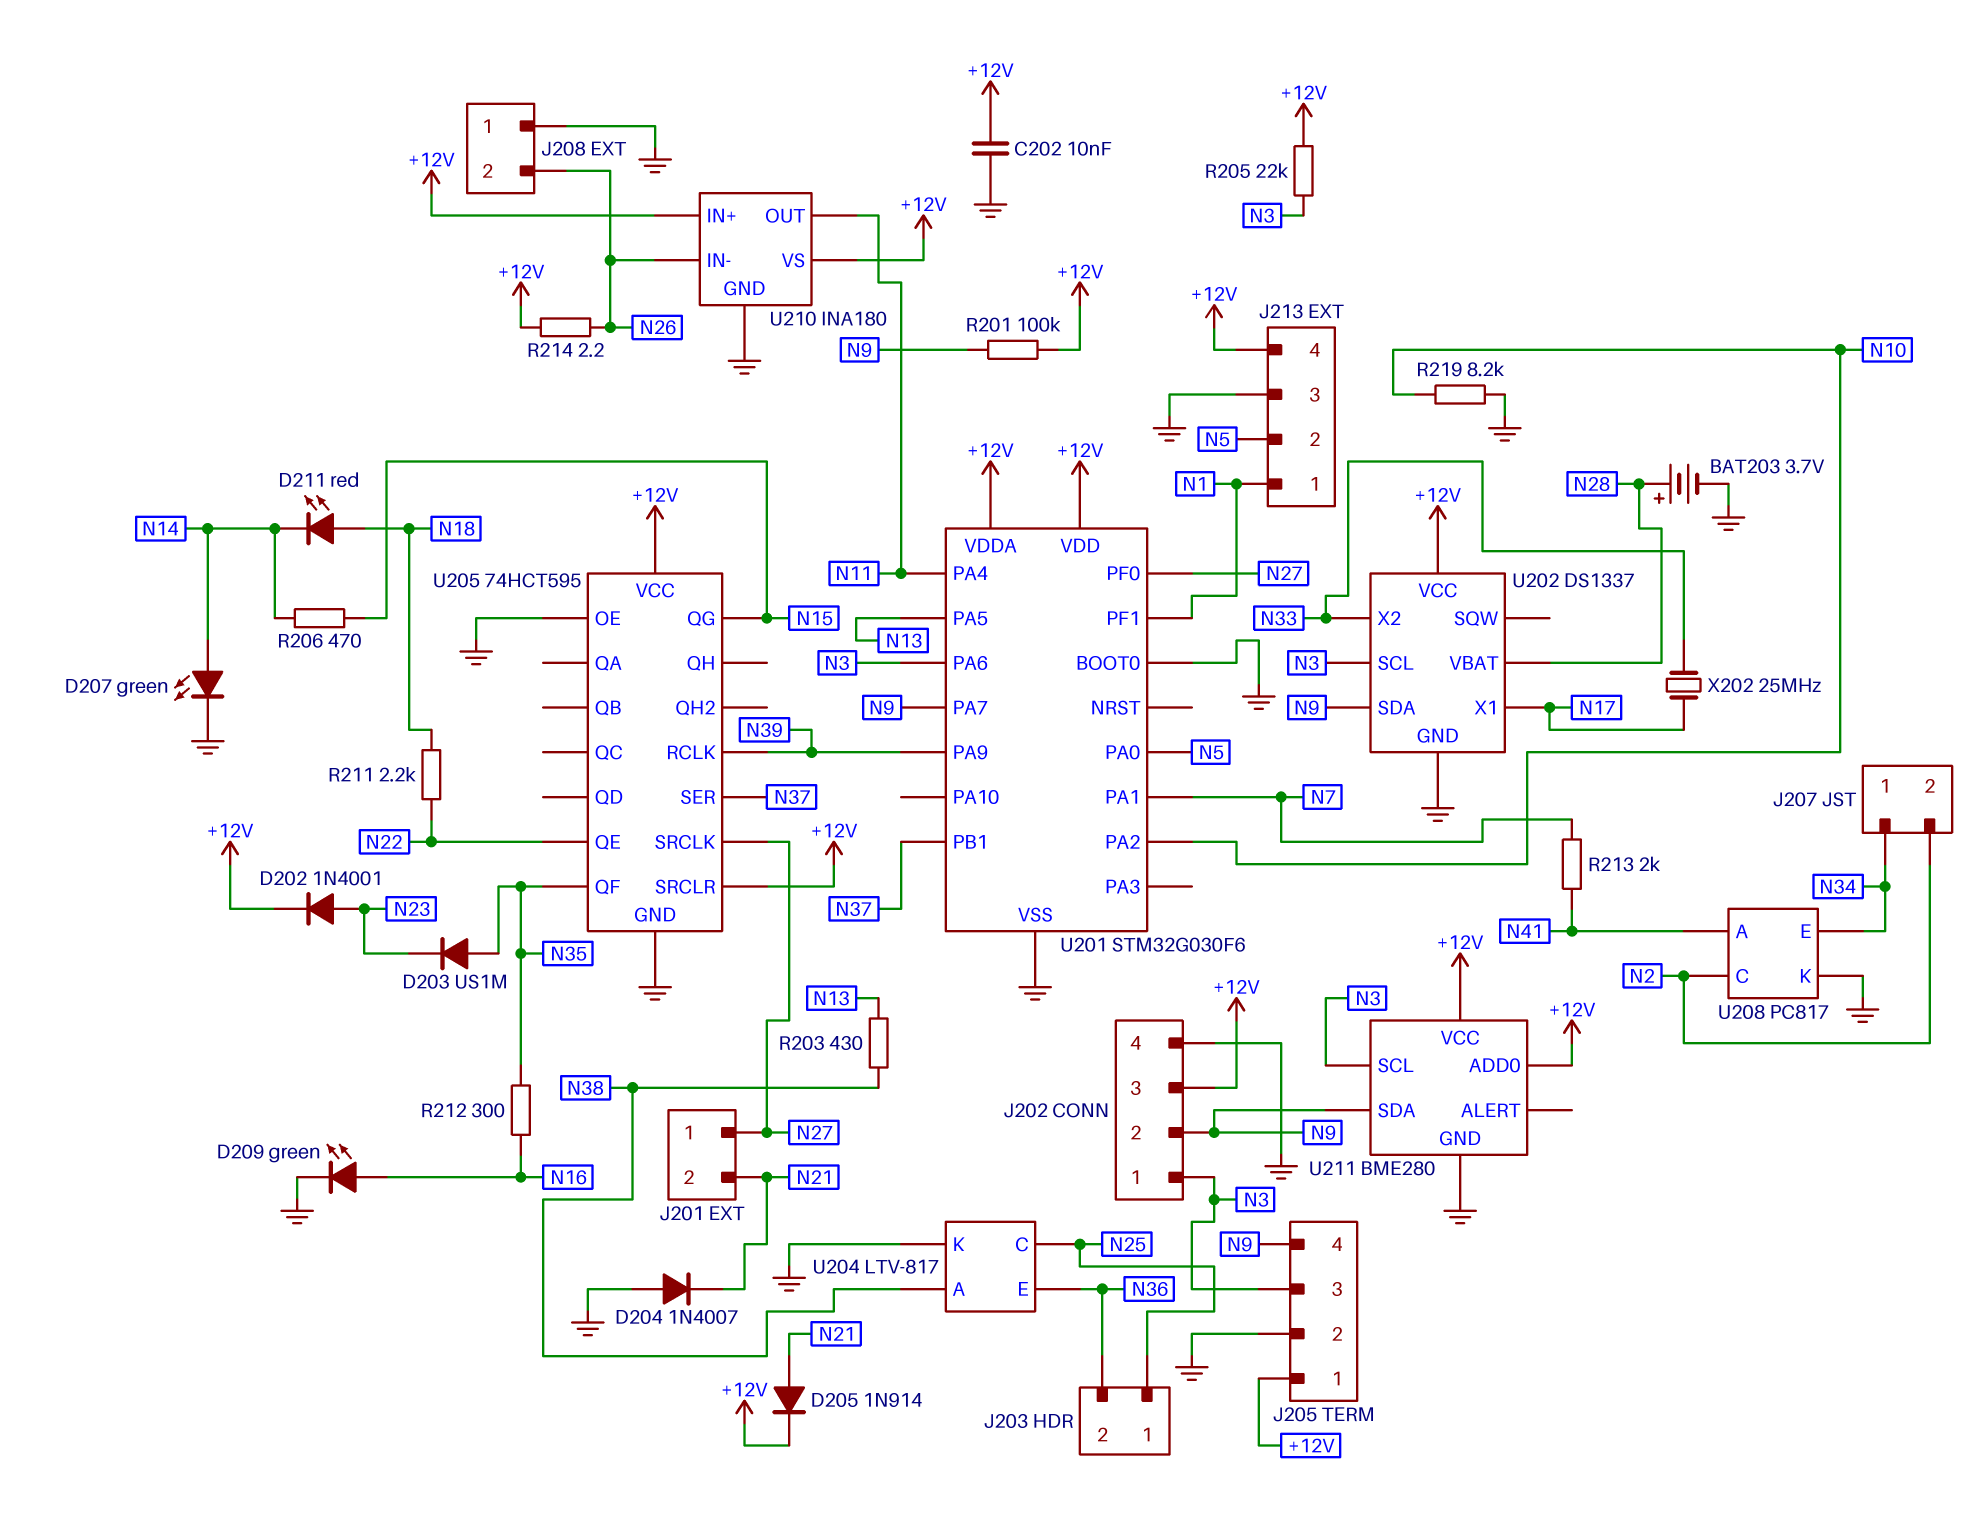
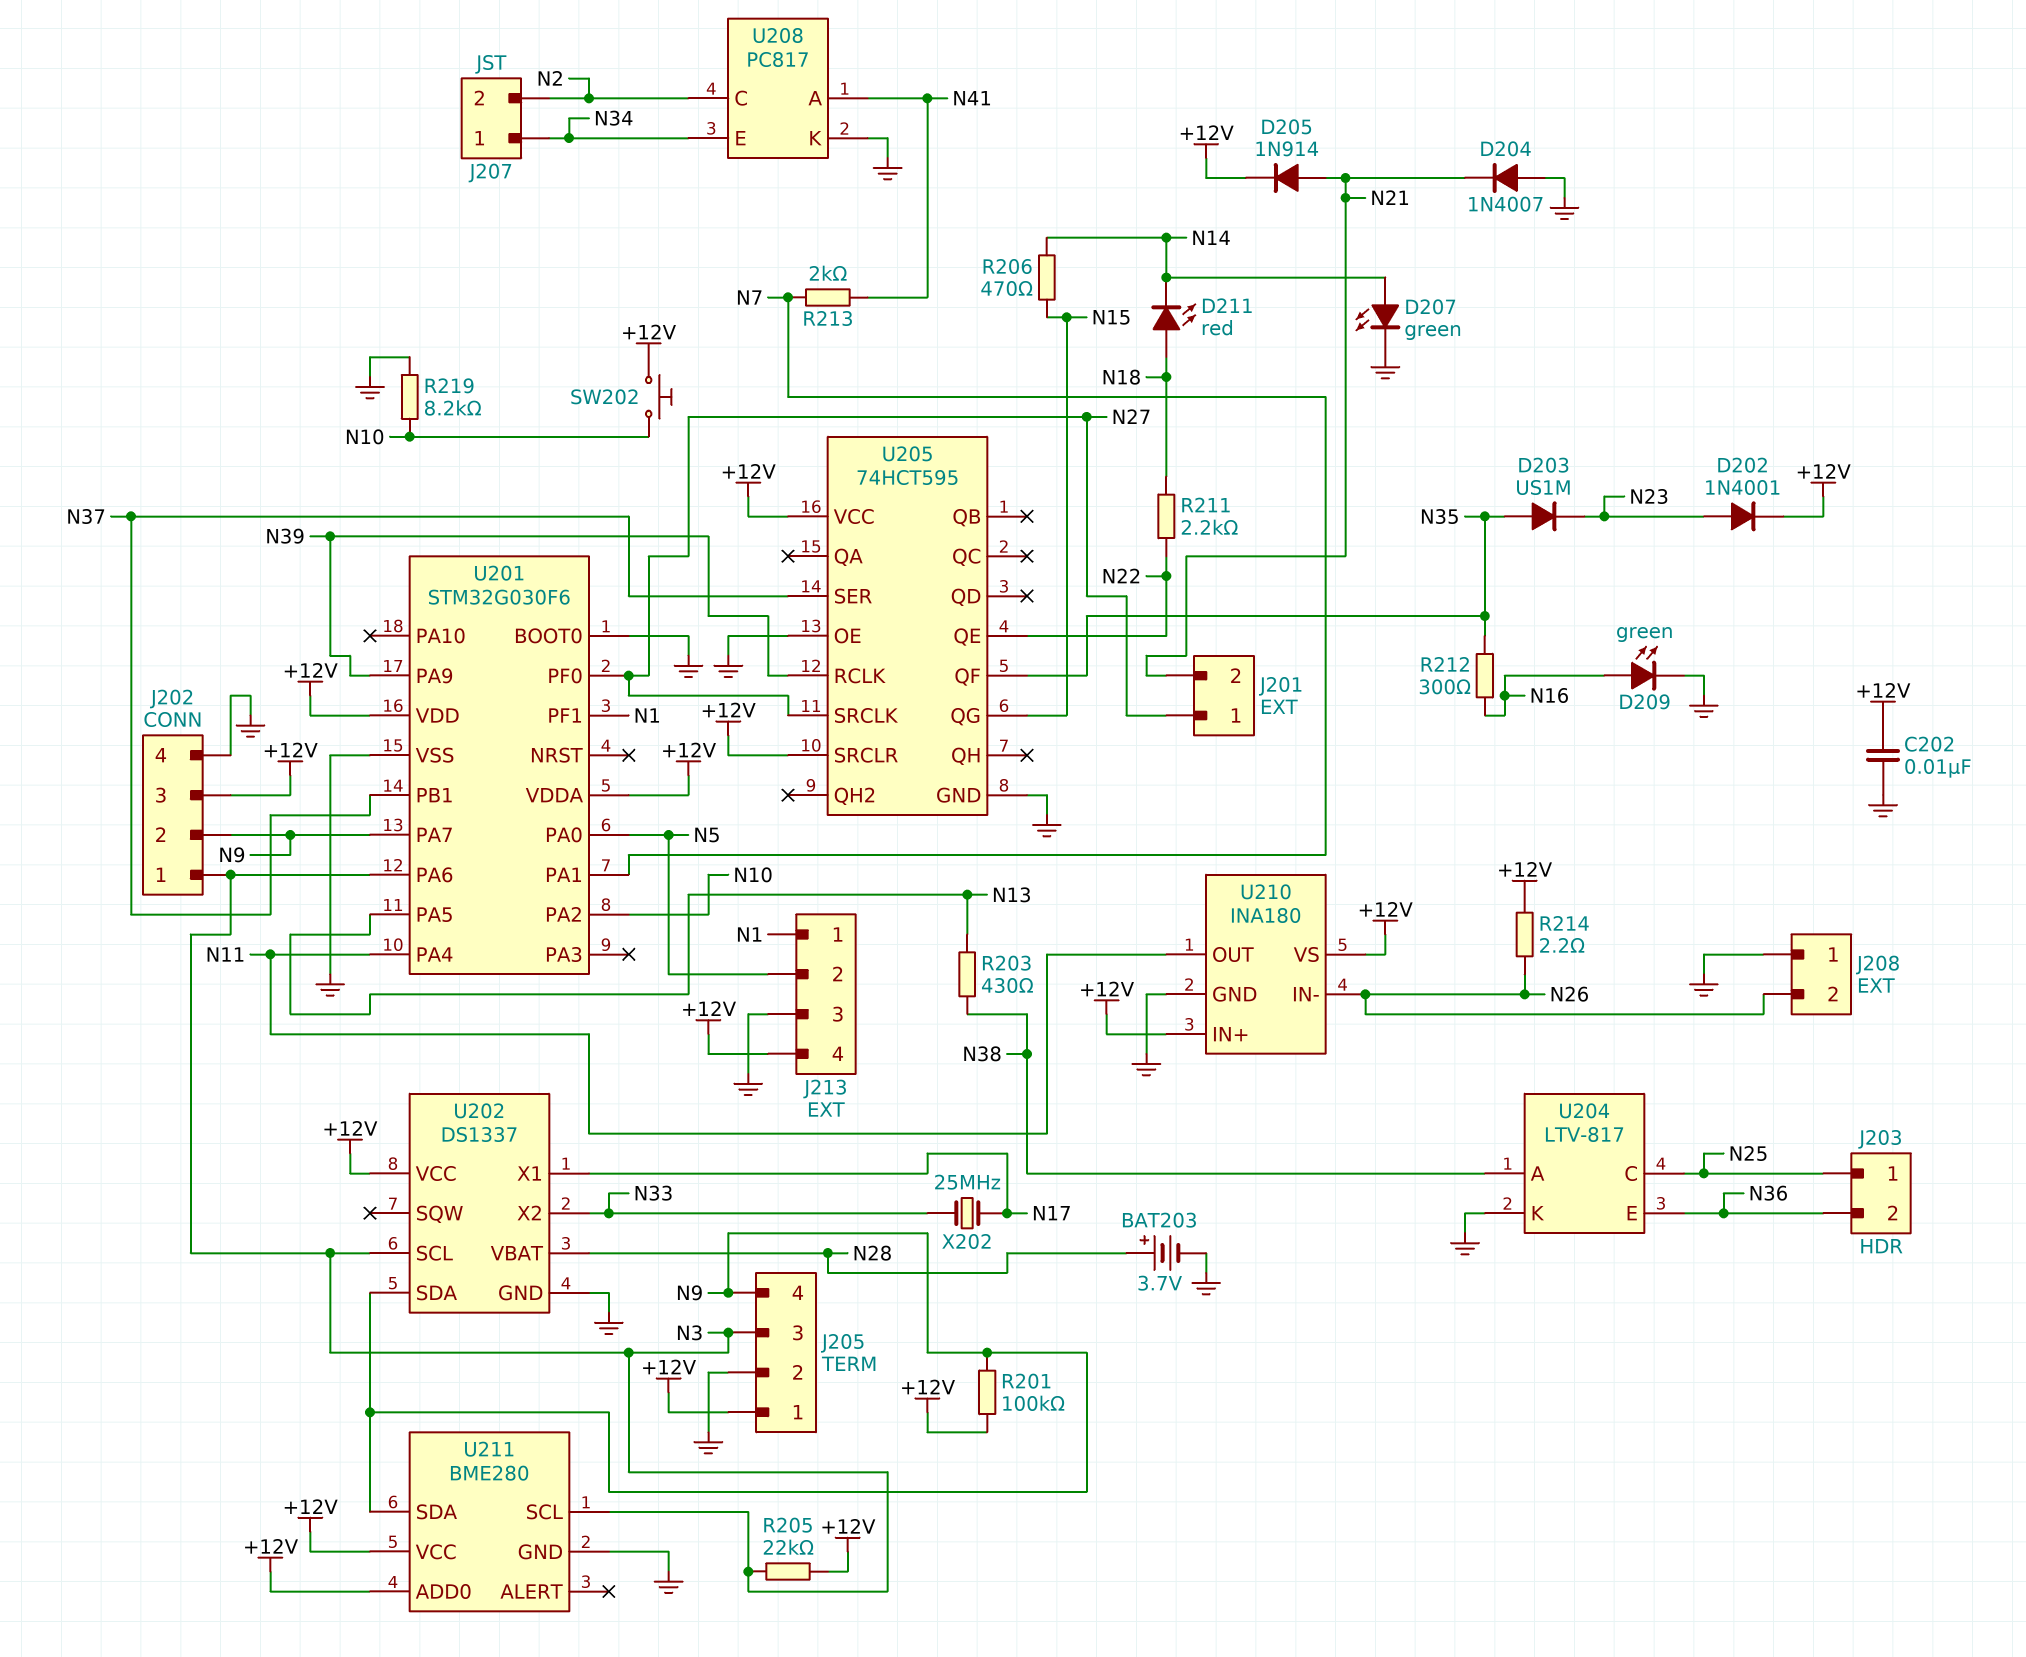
SW202: none -> button (+12V, N10)

